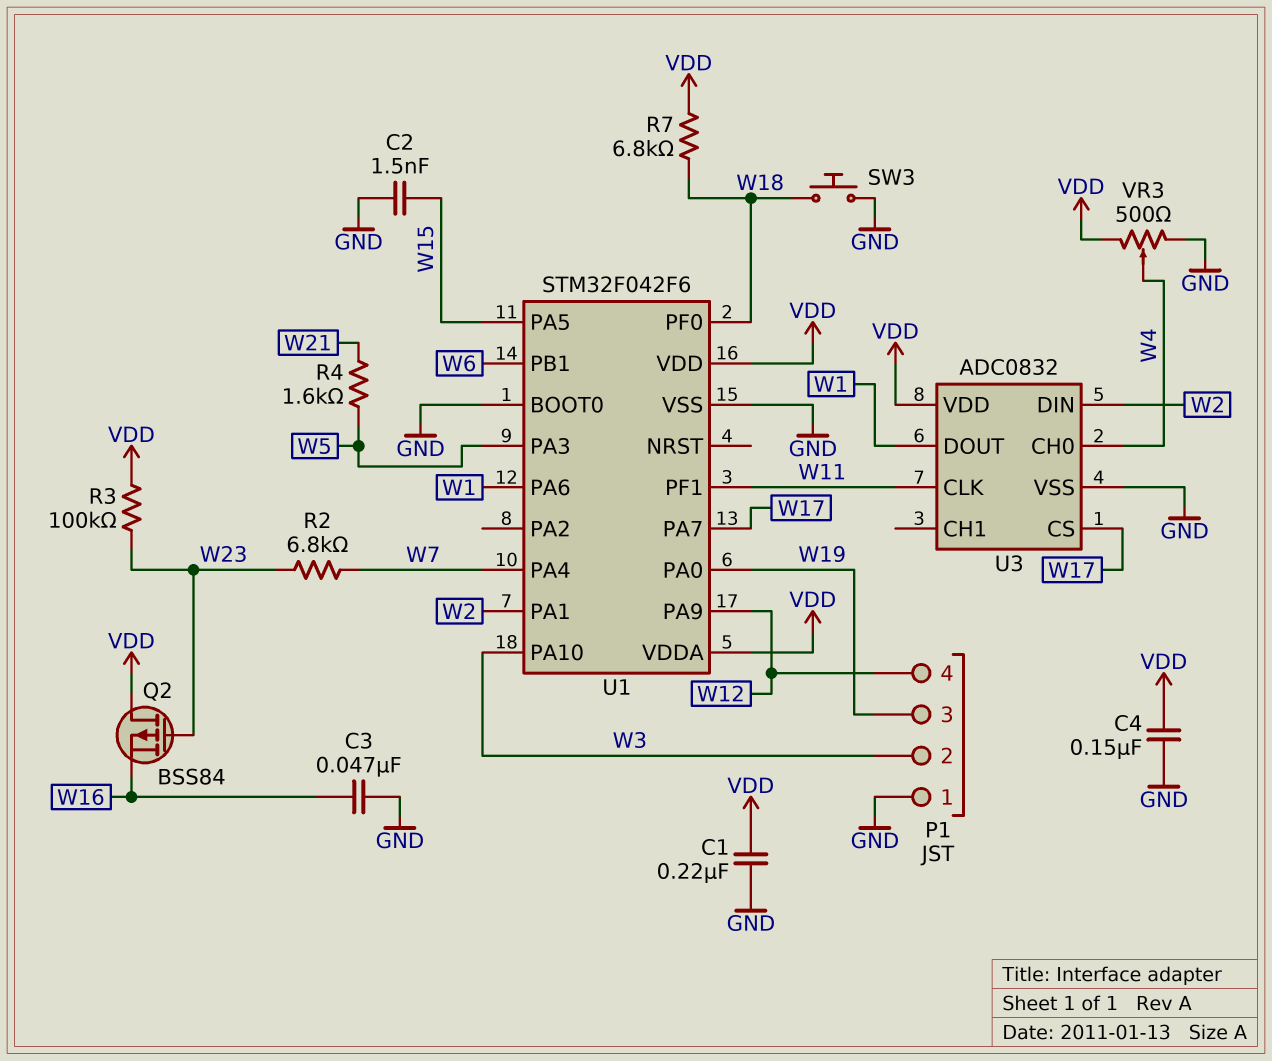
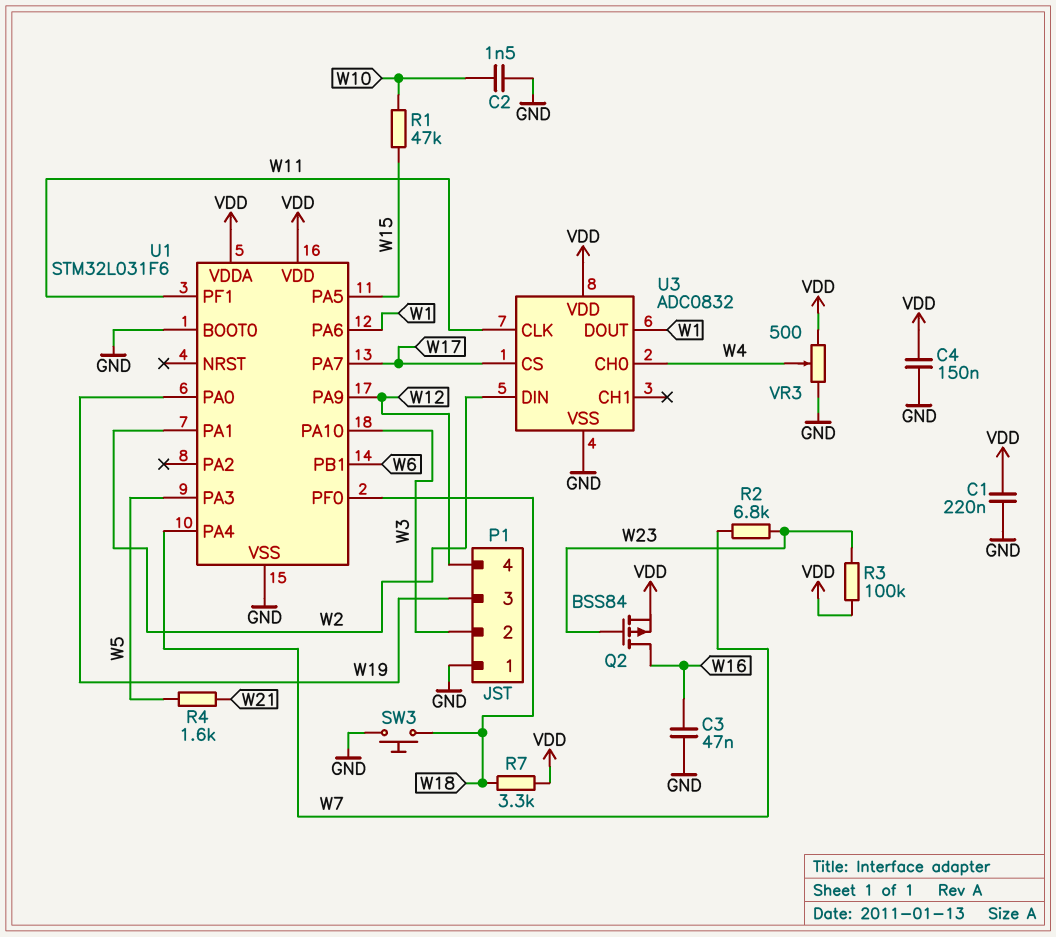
C2: 1.5nF (GND, W15) -> 1.5nF (GND, W10)
Q2: PMOS BSS84 (G W23, D VDD, S W16) -> PMOS BSS84 (G W23, D W16, S VDD)
R1: none -> 47k (W10, W15)
R7: 6.8k (VDD, W18) -> 3.3k (VDD, W18)
U1: STM32F042F6 -> STM32L031F6

